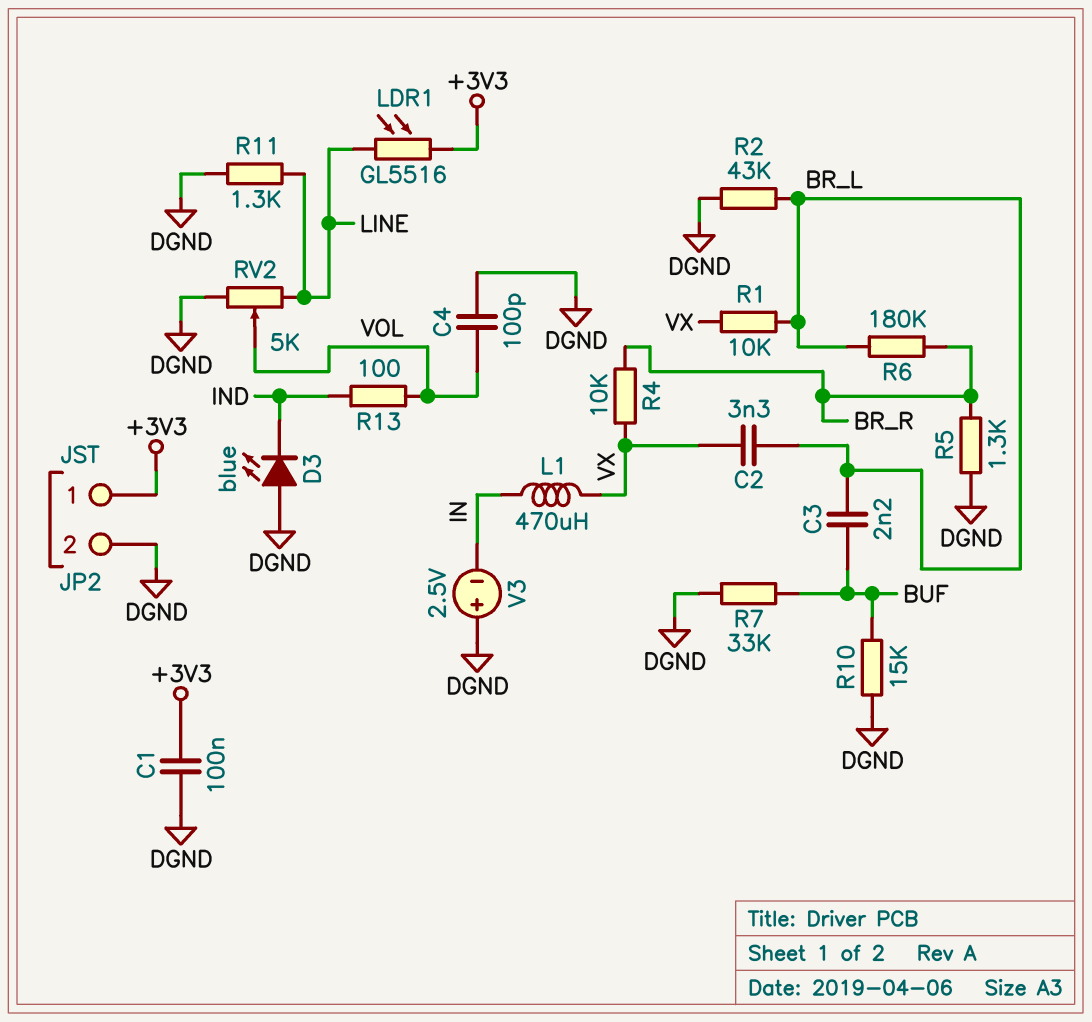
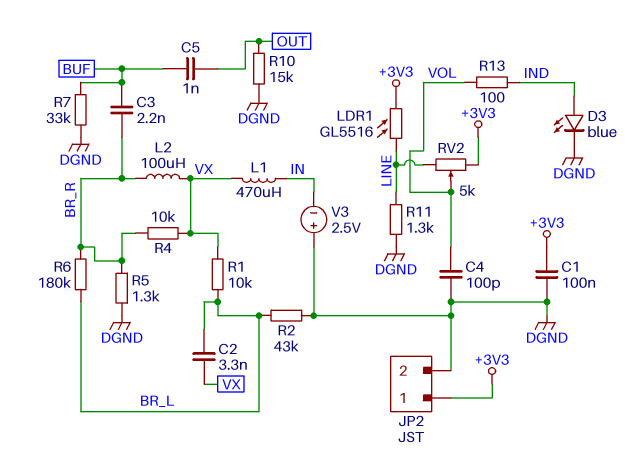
C3: 2.2nF (BR_L, BUF) -> 2.2nF (BR_R, BUF)
C5: none -> 1nF (BUF, OUT)
D3: LED blue (A DGND, K IND) -> LED blue (A IND, K DGND)
L2: none -> 100uH (BR_R, VX)
R10: 15k (BUF, DGND) -> 15k (DGND, OUT)
RV2: 5k (DGND, LINE, wiper VOL) -> 5k (+3V3, LINE, wiper VOL)

